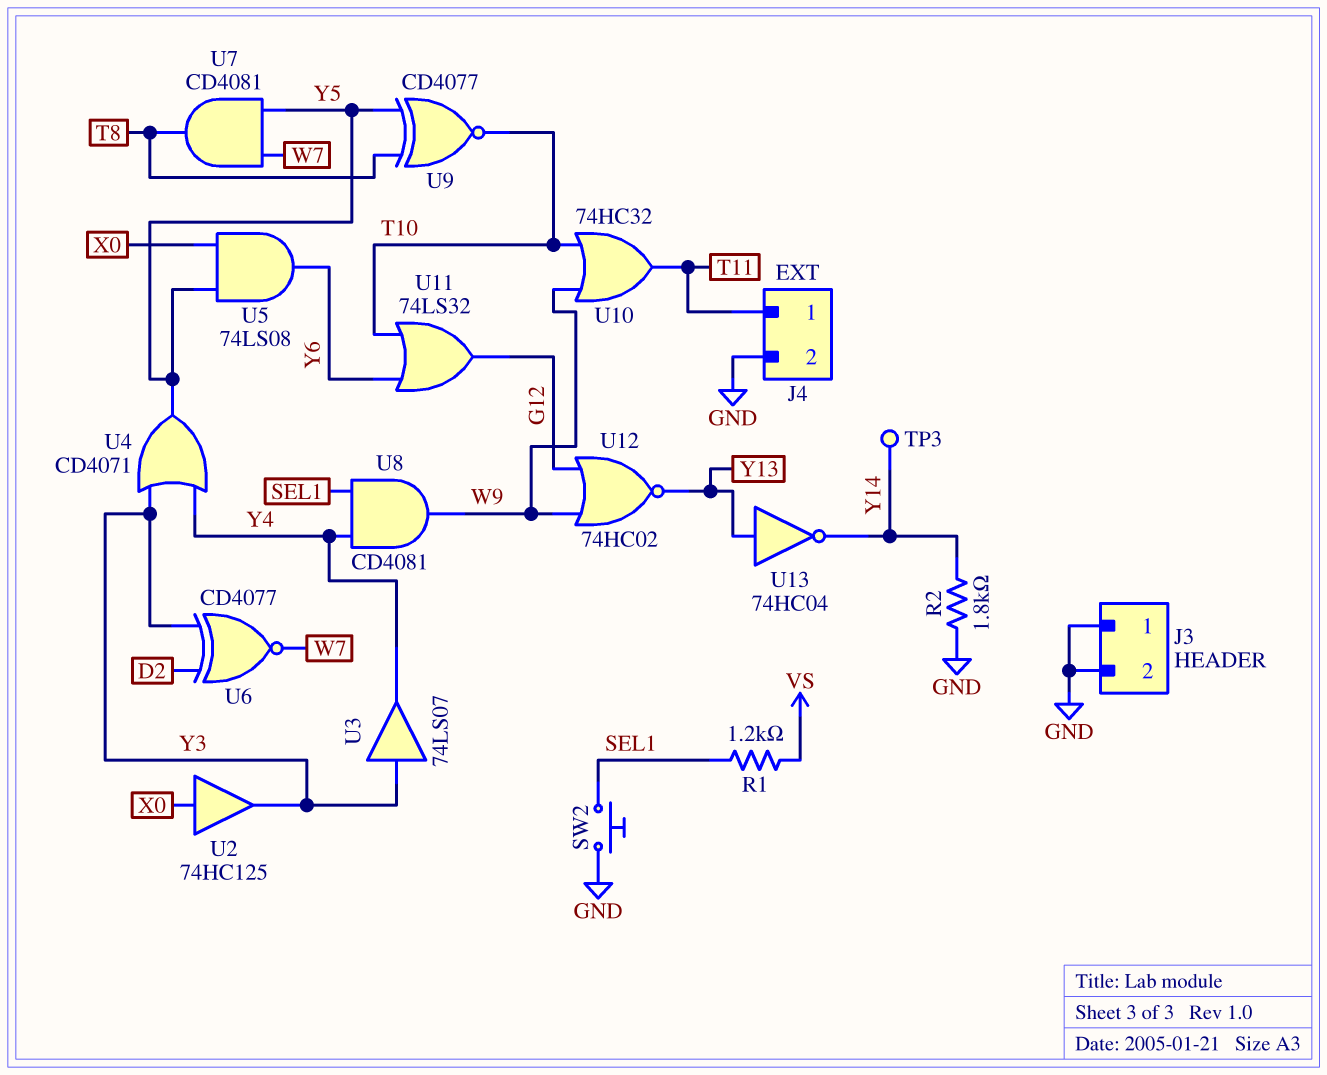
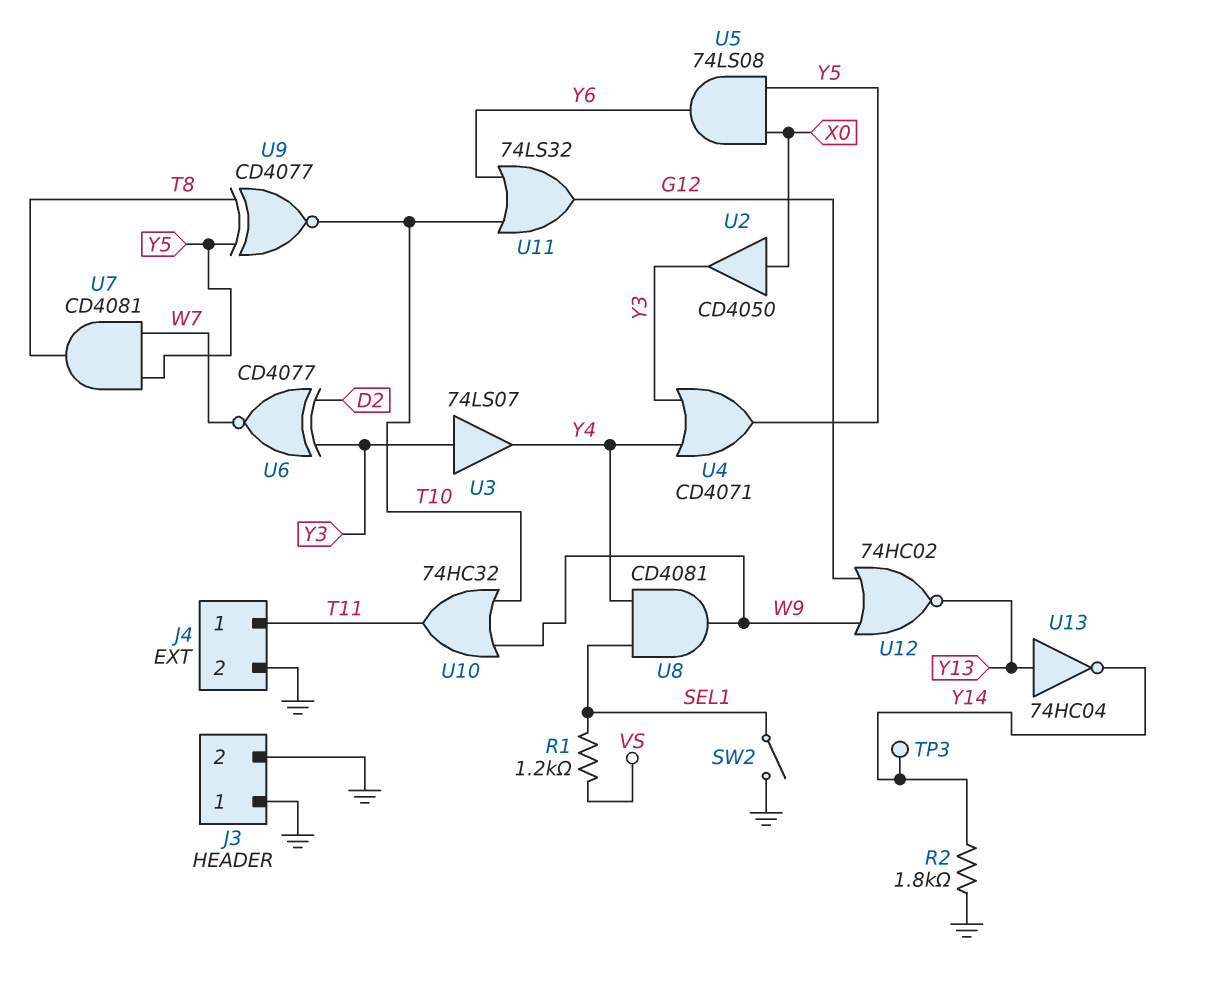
SW2: button (GND, SEL1) -> switch (GND, SEL1)
U2: buffer 74HC125 (in X0, out Y3) -> buffer CD4050 (in X0, out Y3)

